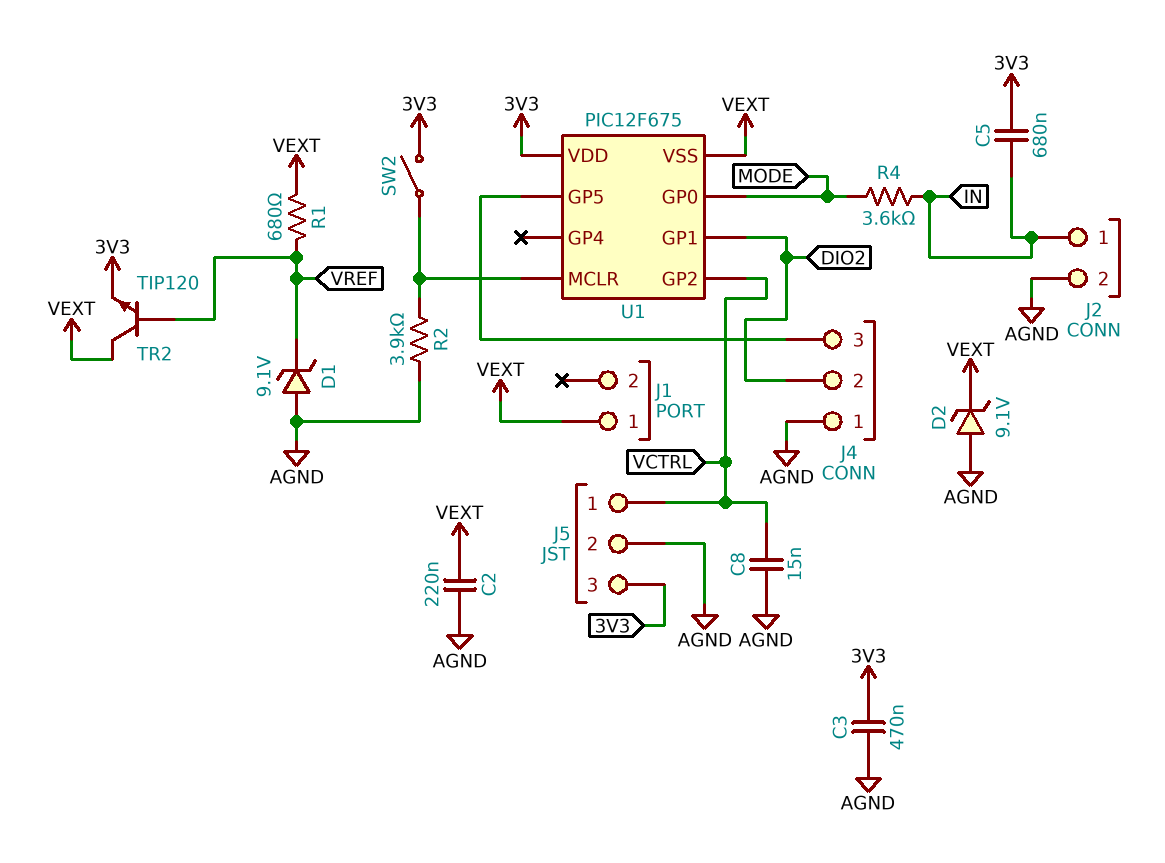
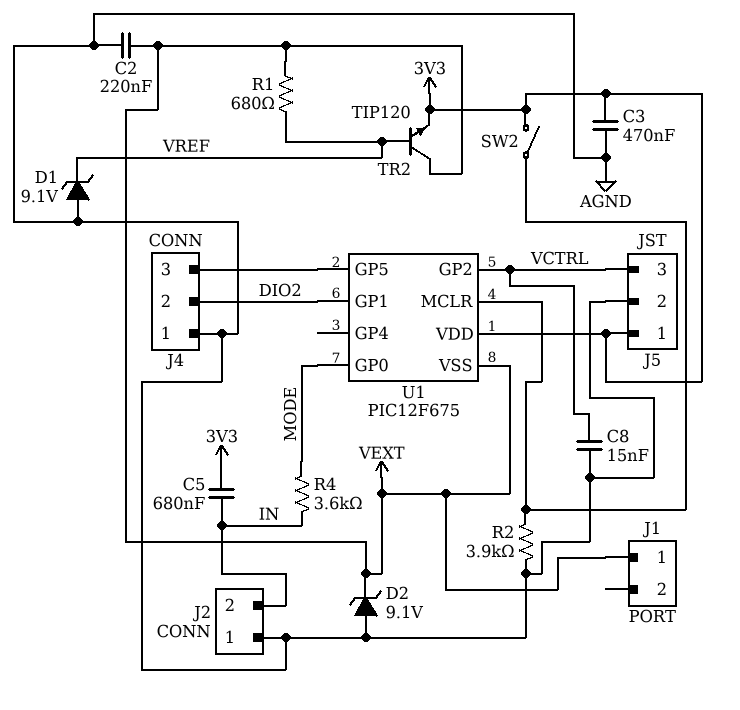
J2 pin 1: IN -> AGND
J2 pin 2: AGND -> IN
J5 pin 1: VCTRL -> 3V3
J5 pin 3: 3V3 -> VCTRL

